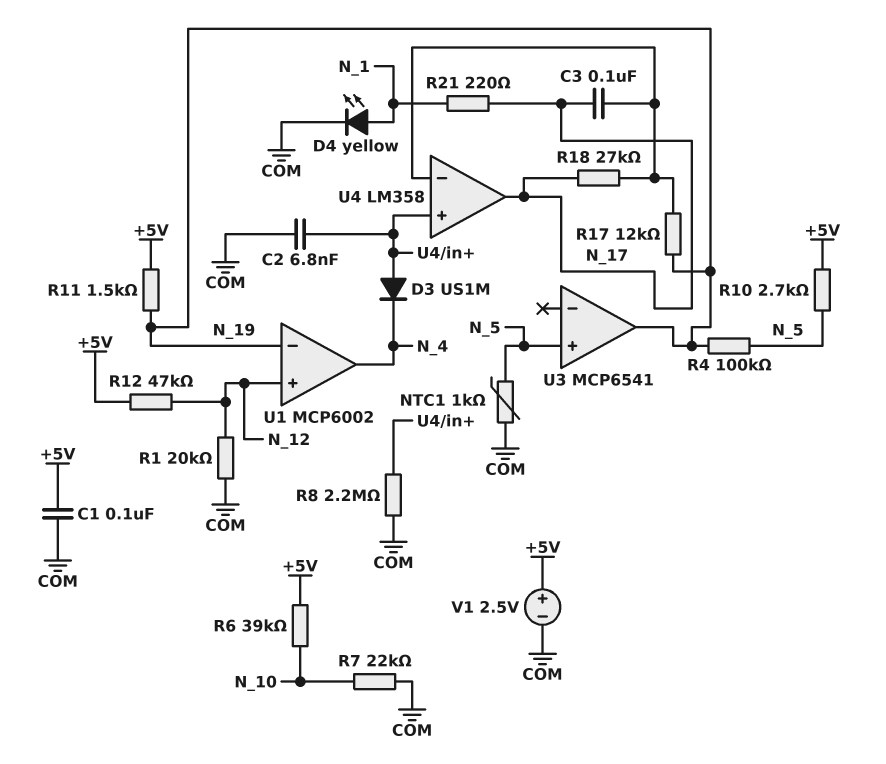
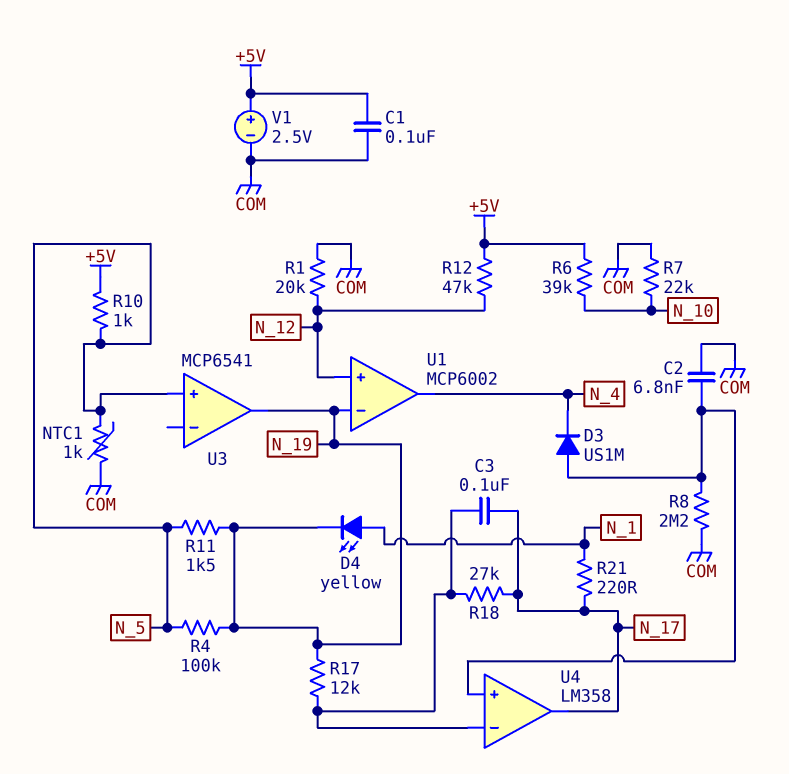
D4: LED yellow (A N_1, K COM) -> LED yellow (A N_1, K N_19)
R10: 2.7k (+5V, N_5) -> 1k (+5V, N_5)
R11: 1.5k (+5V, N_19) -> 1.5k (N_5, N_19)

